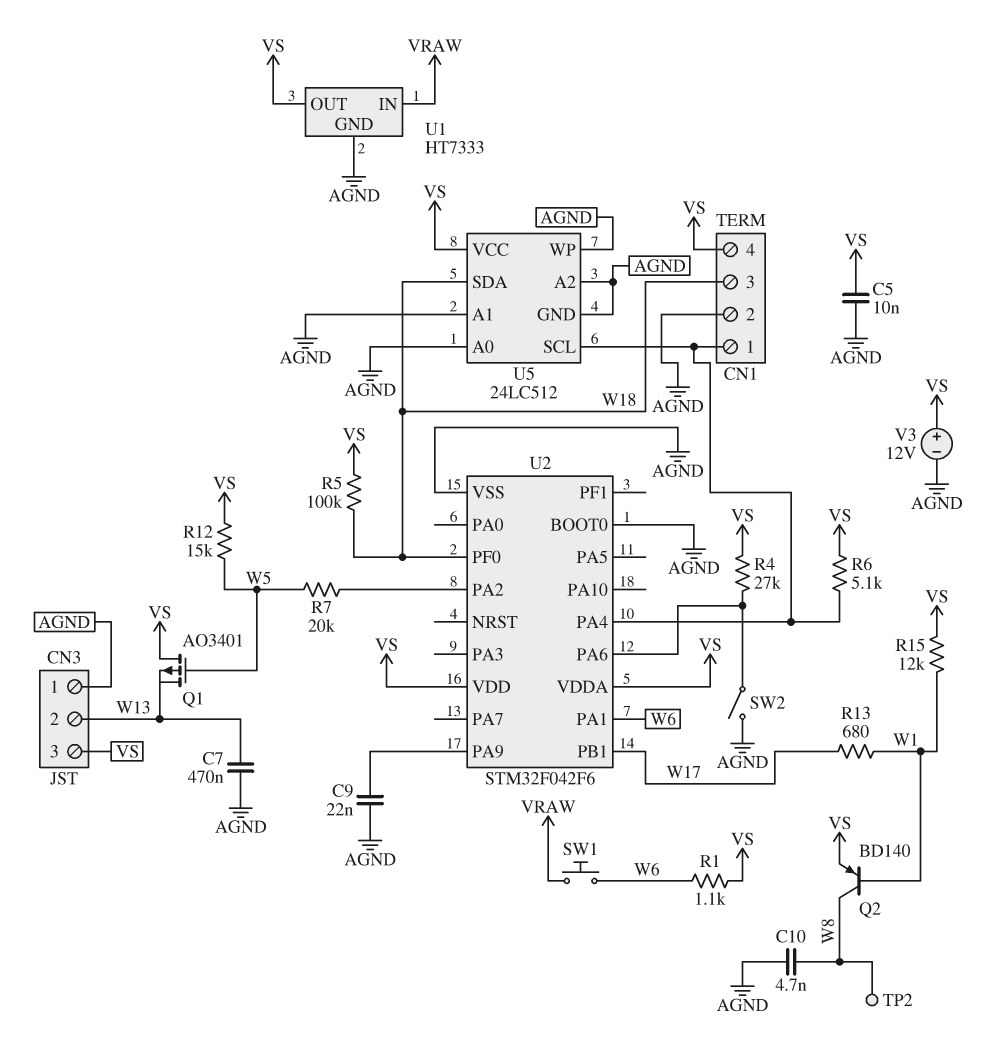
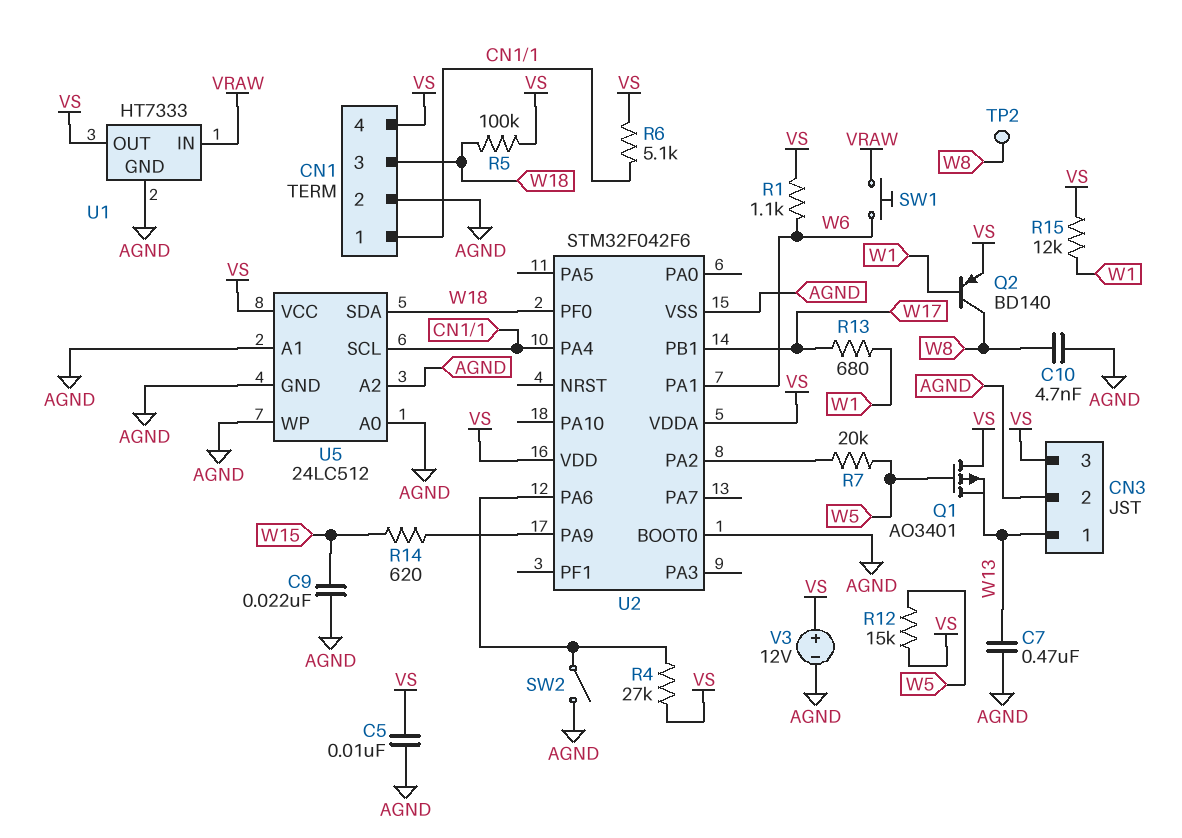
C9: 22nF (AGND, U2/PA9) -> 22nF (AGND, W15)
CN3 pin 1: AGND -> W13
CN3 pin 2: W13 -> AGND
R14: none -> 620 (U2/PA9, W15)

